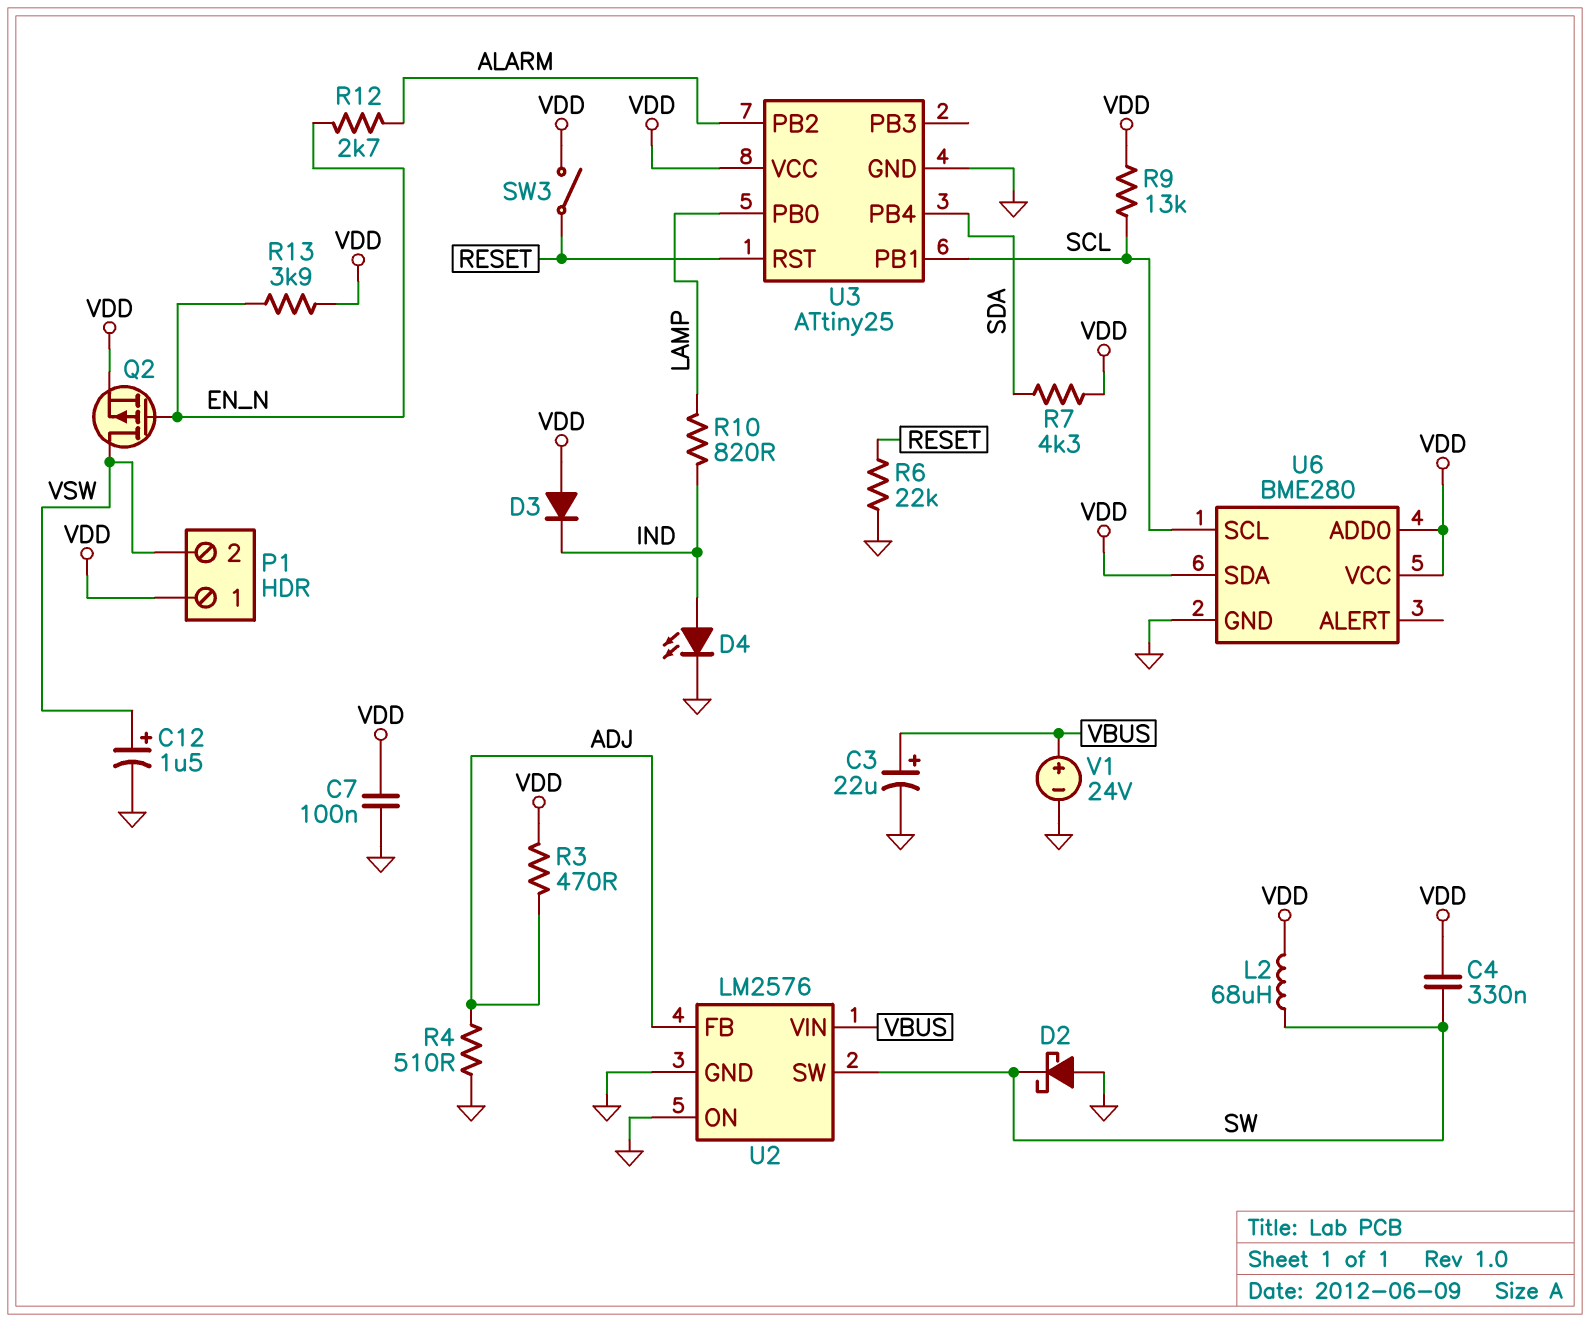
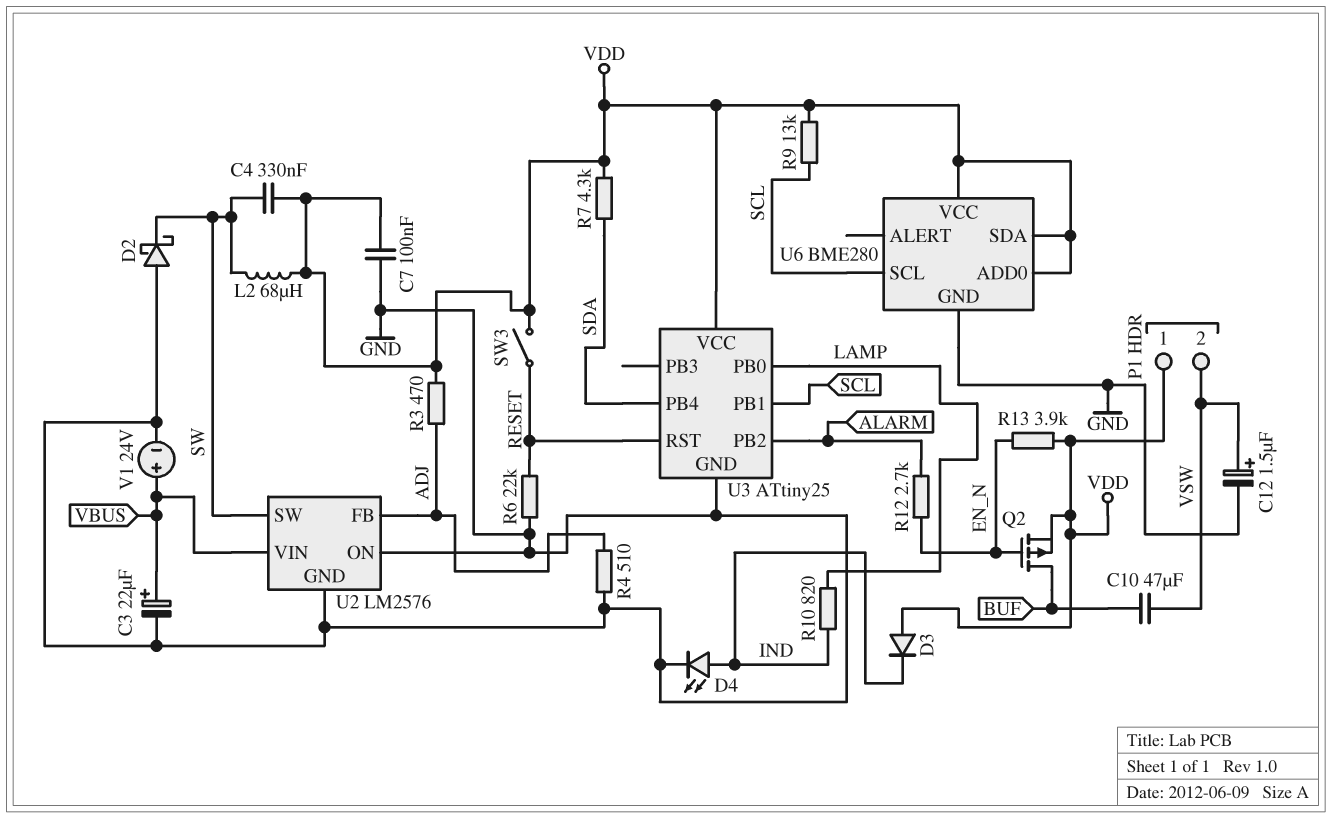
C10: none -> 47uF (BUF, VSW)
Q2: PMOS (G EN_N, D VSW, S VDD) -> PMOS (G EN_N, D BUF, S VDD)

